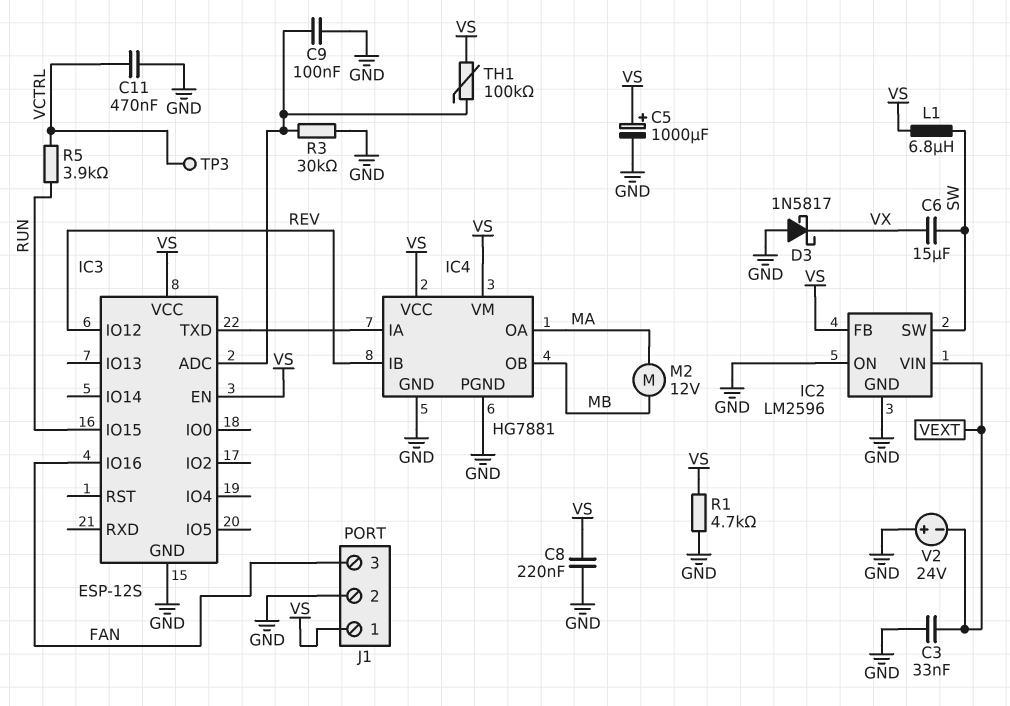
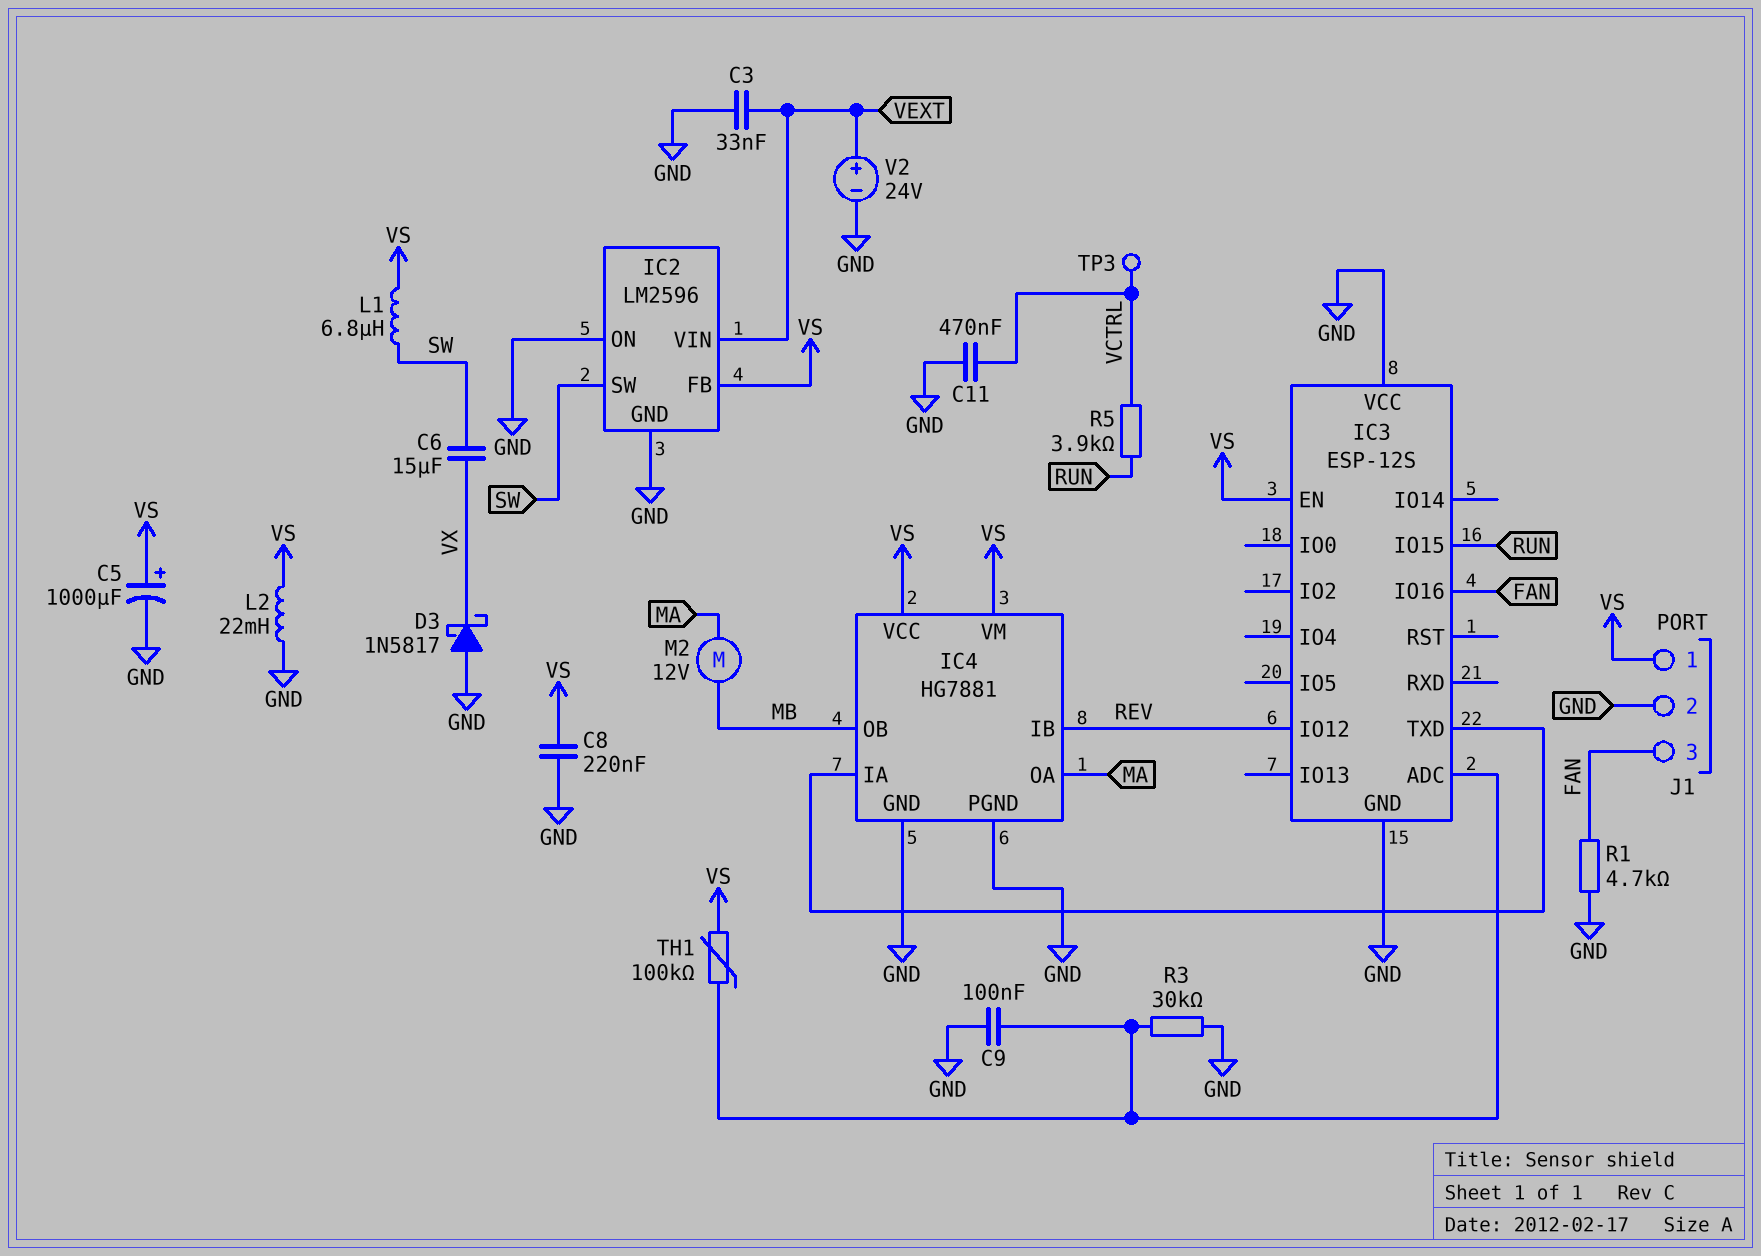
IC3 pin VCC: VS -> GND
L2: none -> 22mH (GND, VS)
R1: 4.7k (GND, VS) -> 4.7k (FAN, GND)
V2: 24V (plus GND, minus VEXT) -> 24V (plus VEXT, minus GND)

